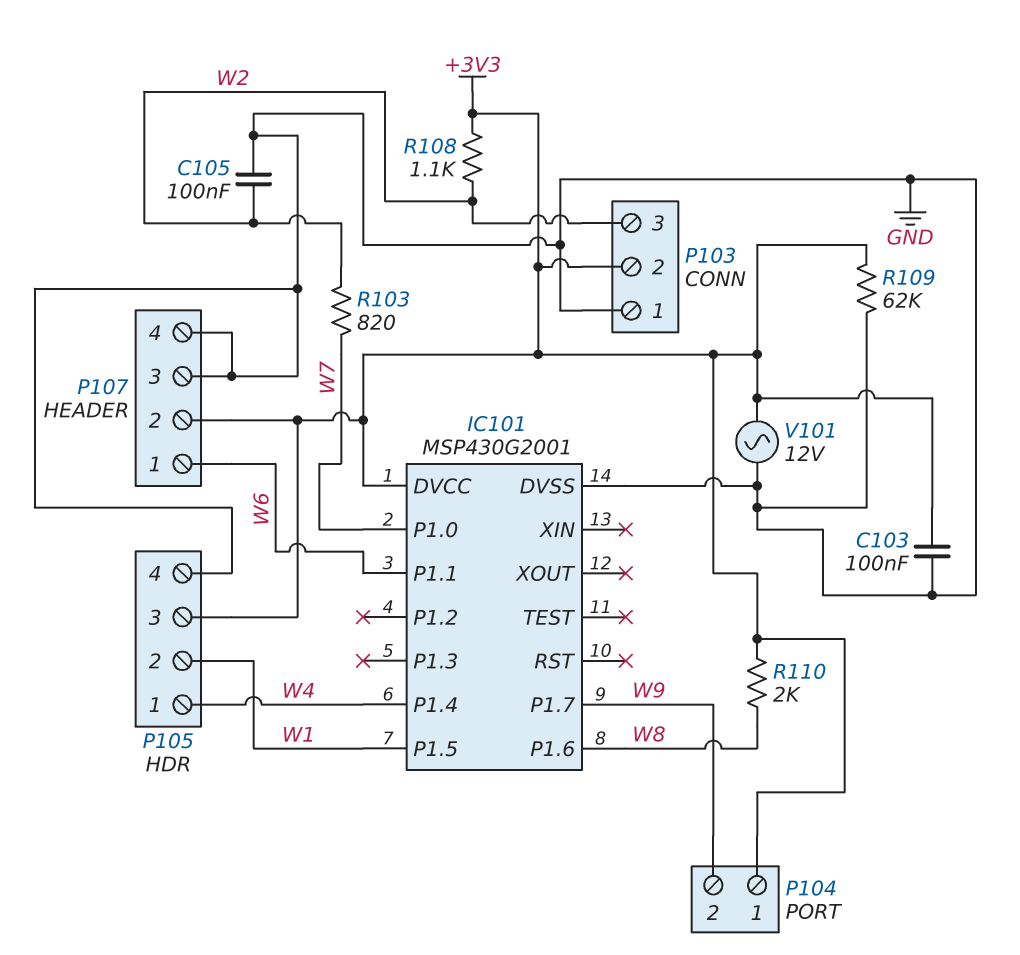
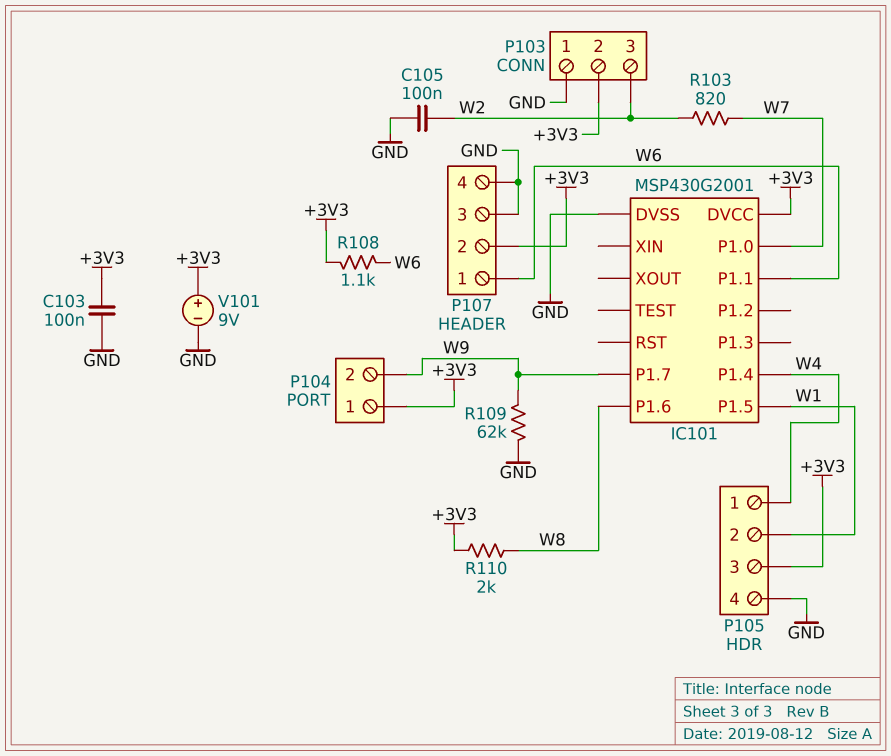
R108: 1.1k (+3V3, W2) -> 1.1k (+3V3, W6)
R109: 62k (+3V3, GND) -> 62k (GND, W9)
V101: AC 12V (+3V3, GND) -> 9V (plus +3V3, minus GND)

